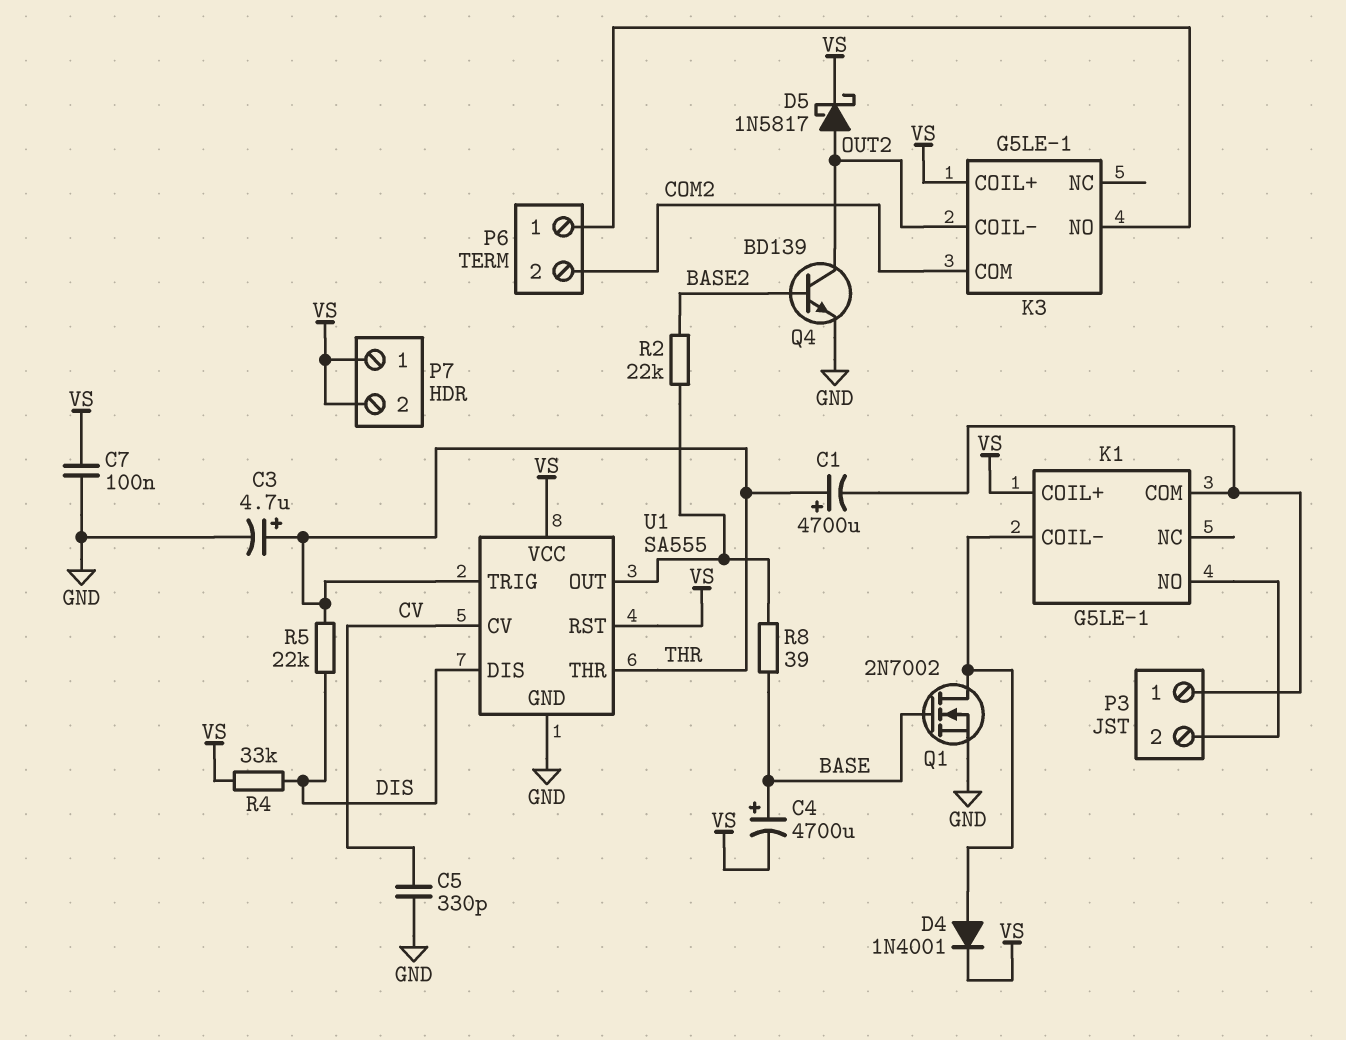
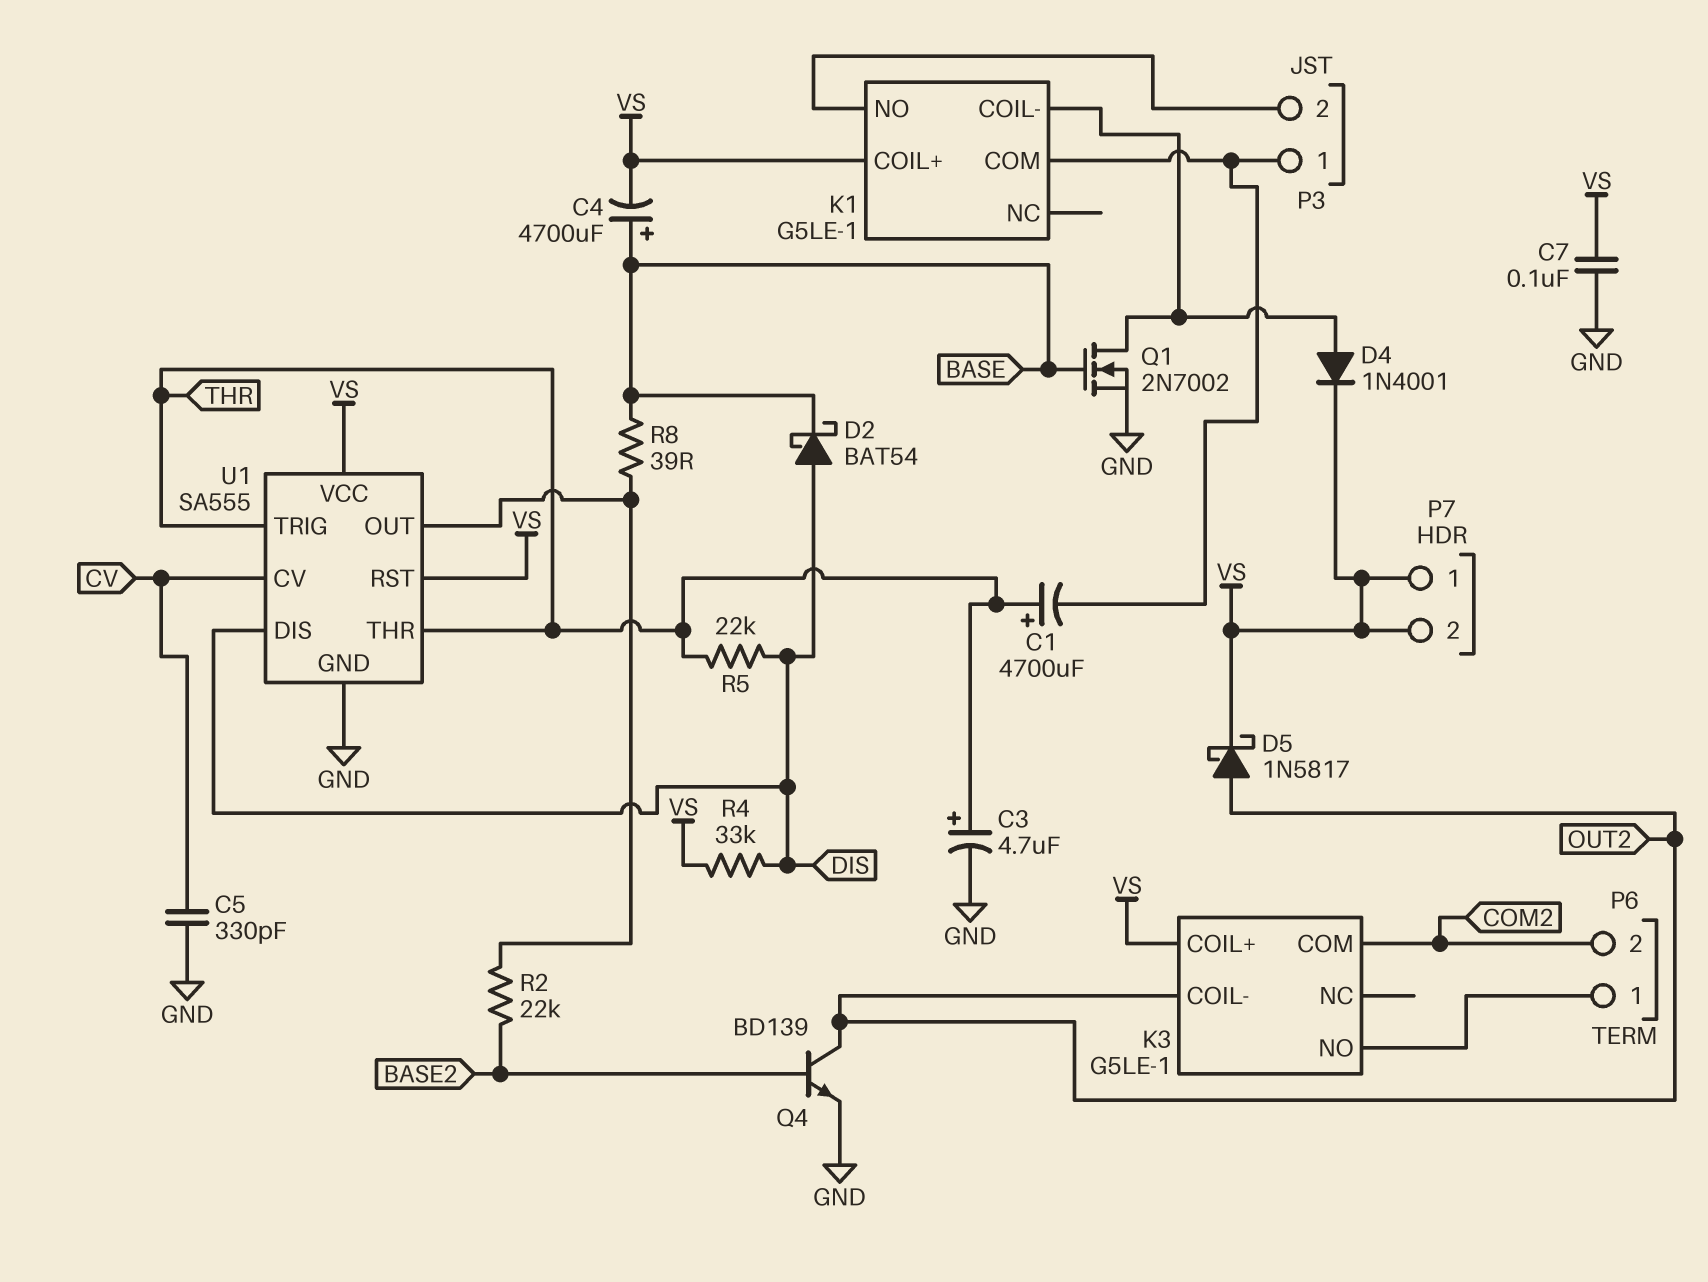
D2: none -> schottky BAT54 (A DIS, K BASE)

